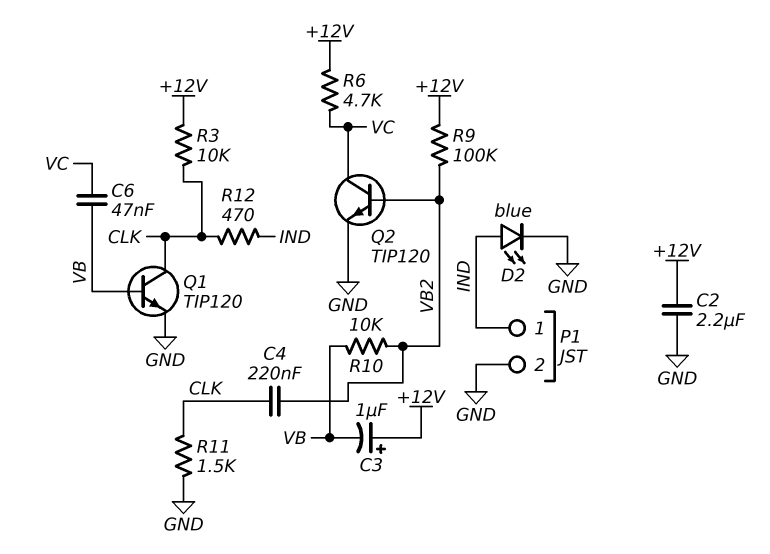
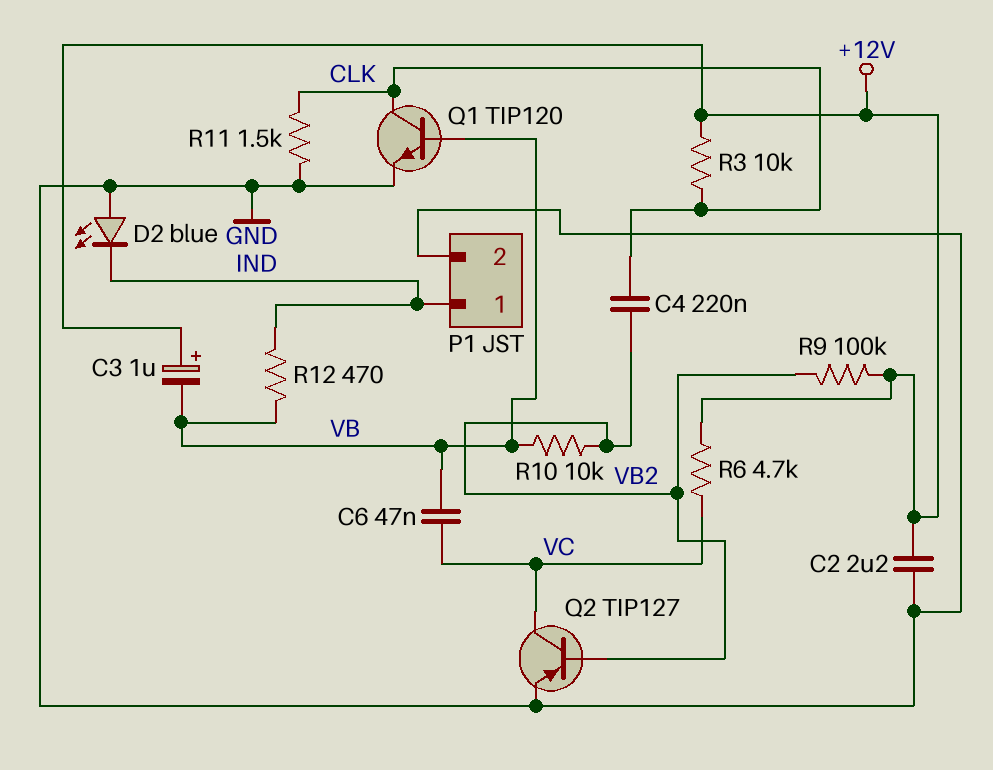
D2: LED blue (A IND, K GND) -> LED blue (A GND, K IND)
Q2: NPN TIP120 (B VB2, C VC, E GND) -> PNP TIP127 (B VB2, C VC, E GND)
R12: 470 (CLK, IND) -> 470 (IND, VB)

